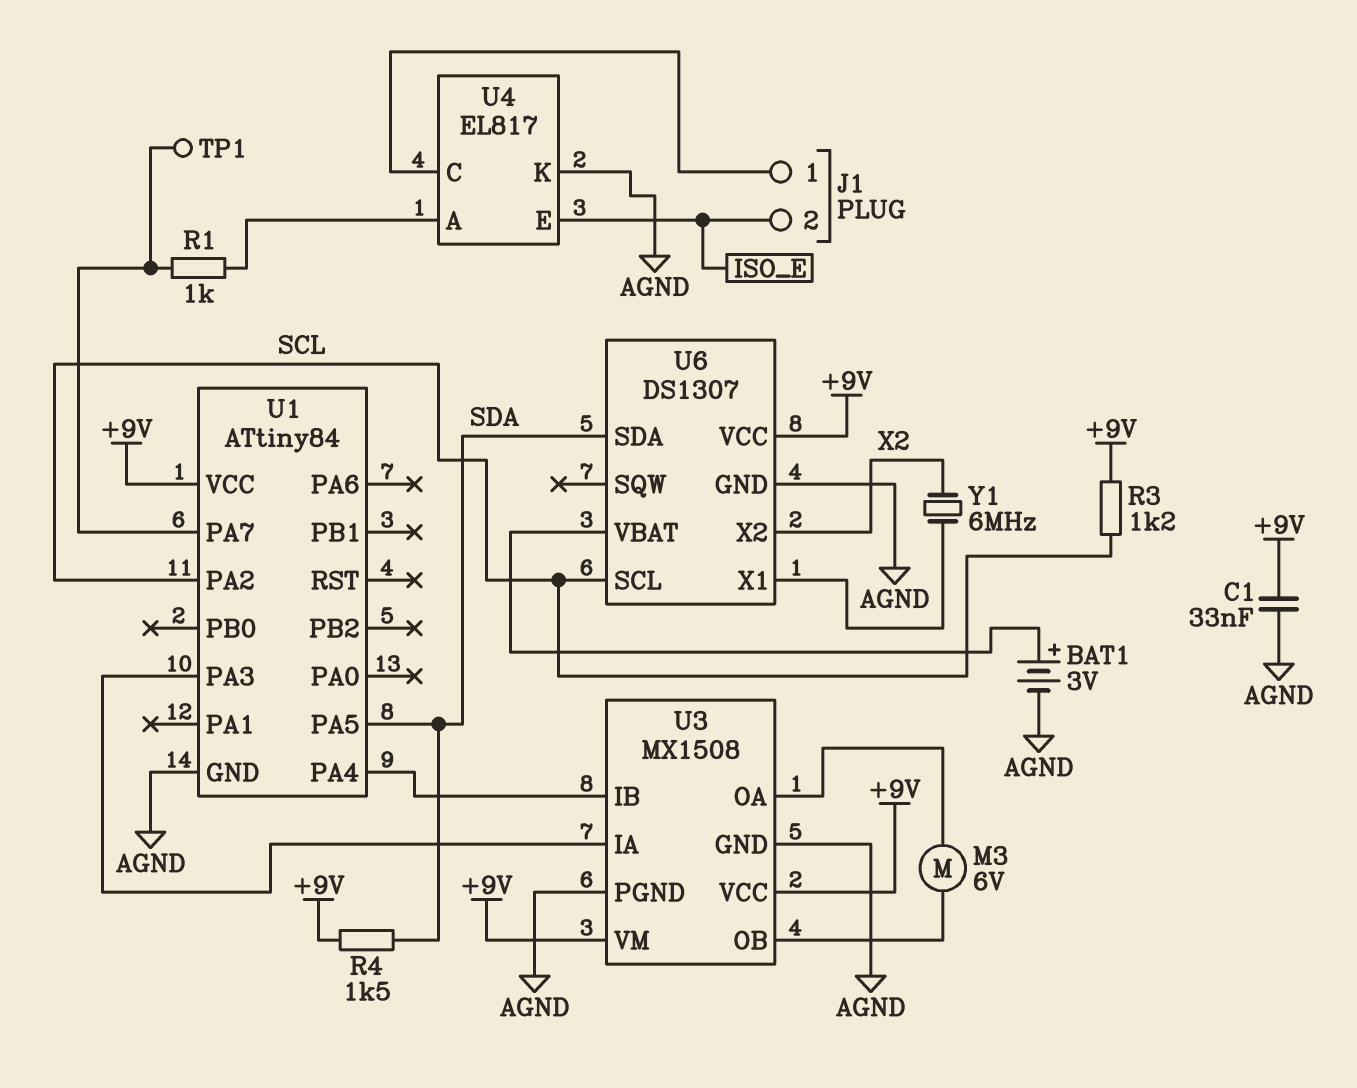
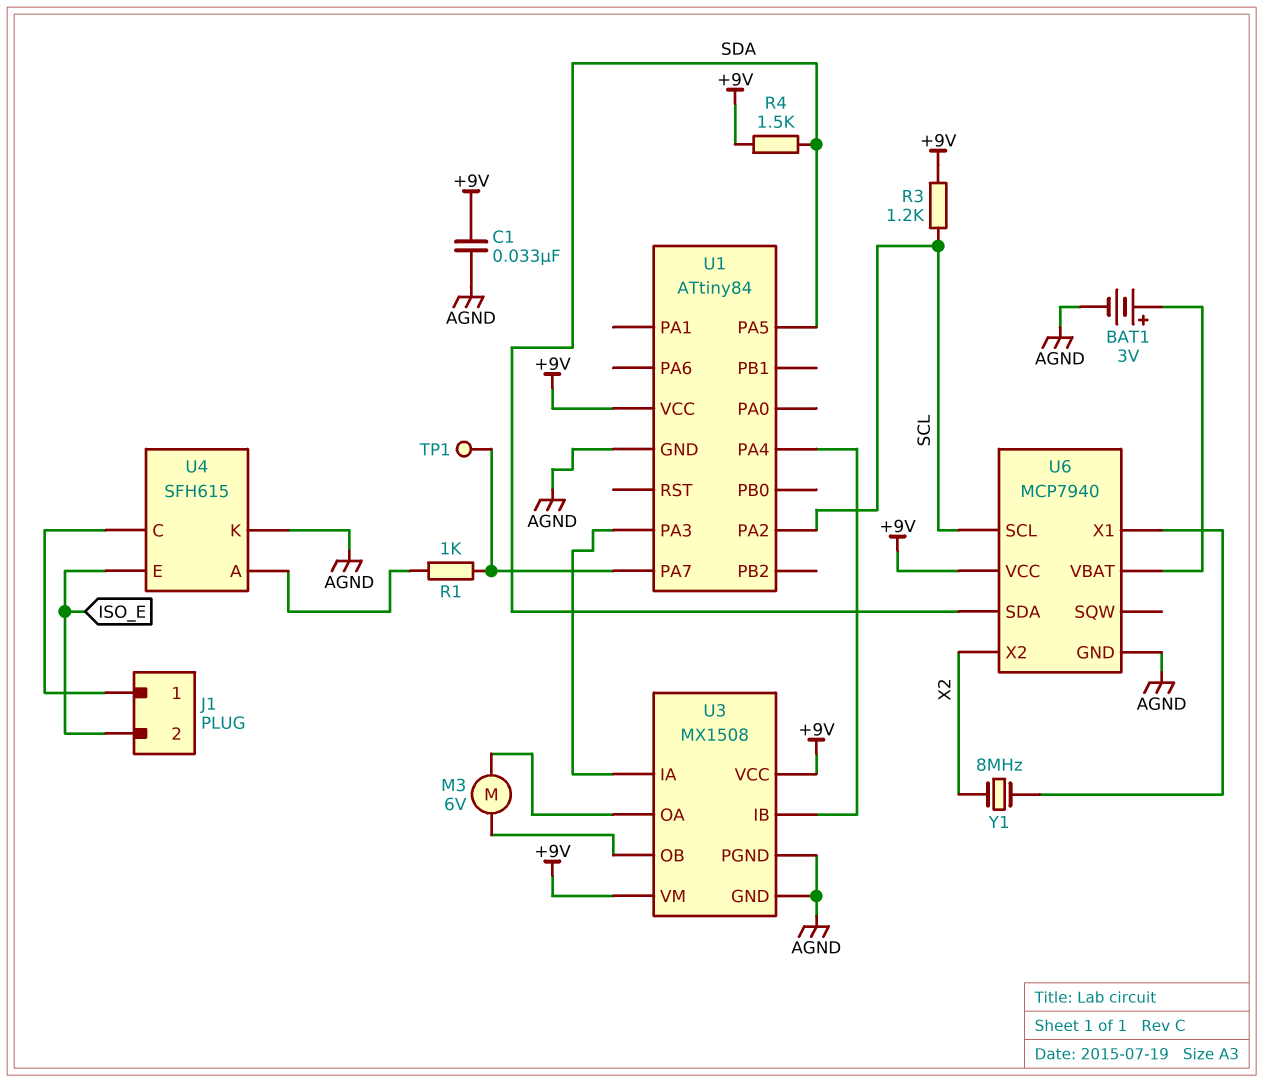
U4: EL817 -> SFH615
U6: DS1307 -> MCP7940
Y1: 6MHz (U6/X1, X2) -> 8MHz (U6/X1, X2)

